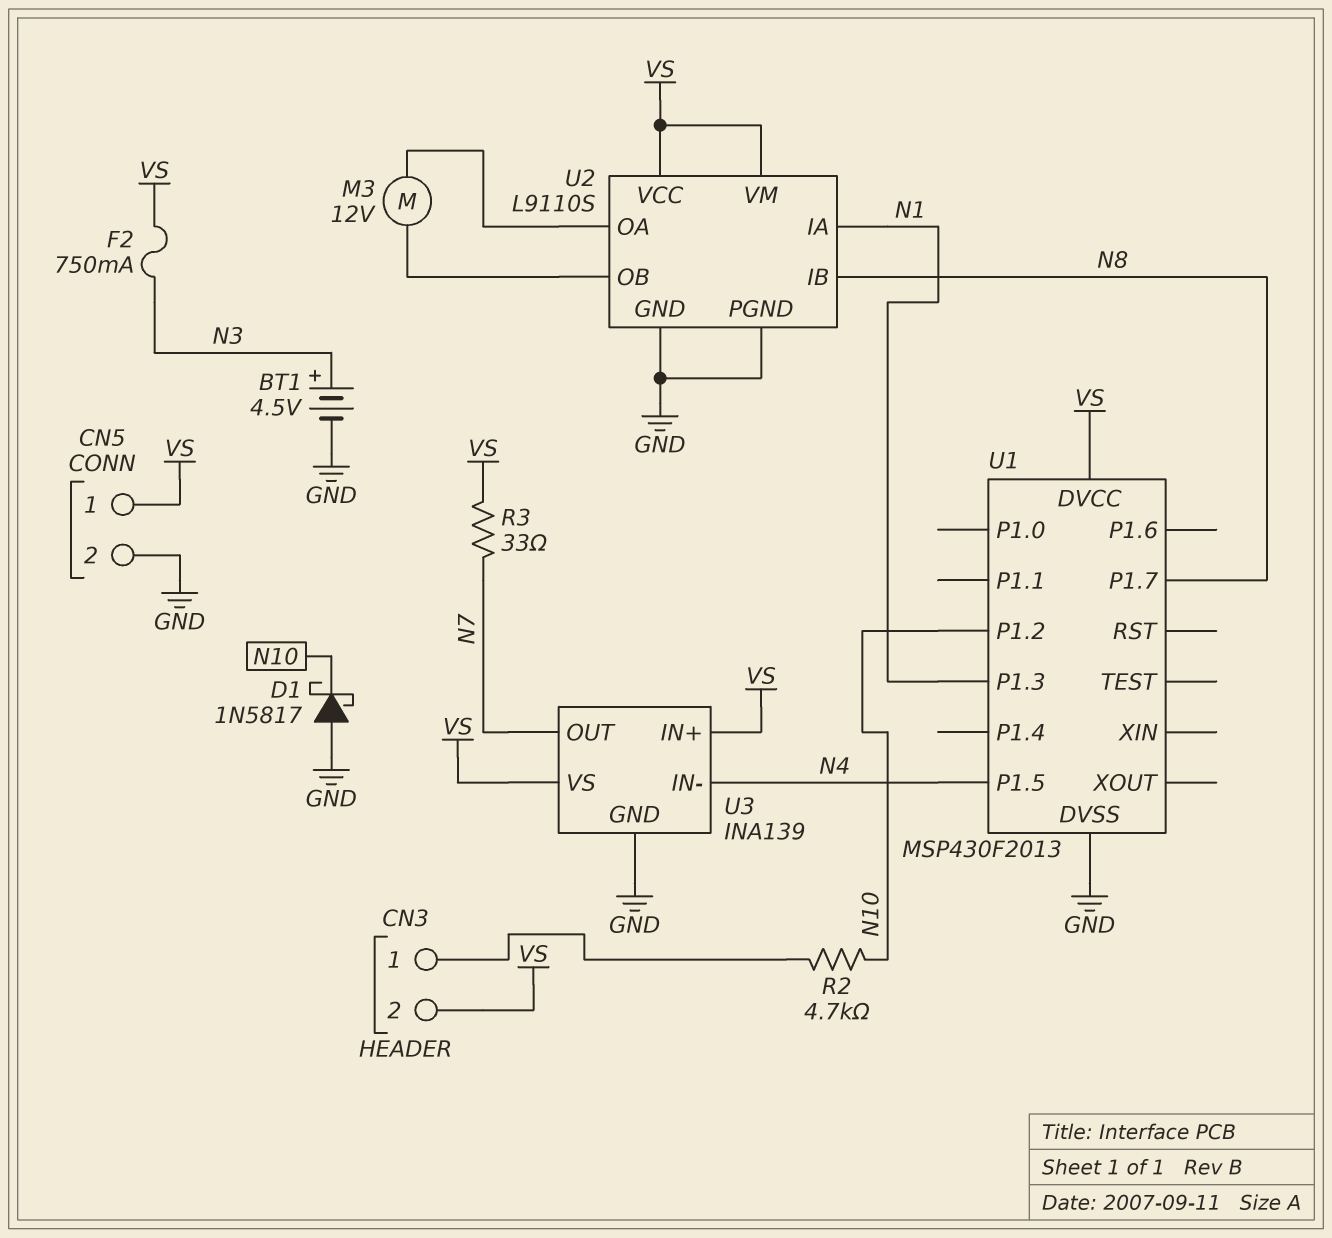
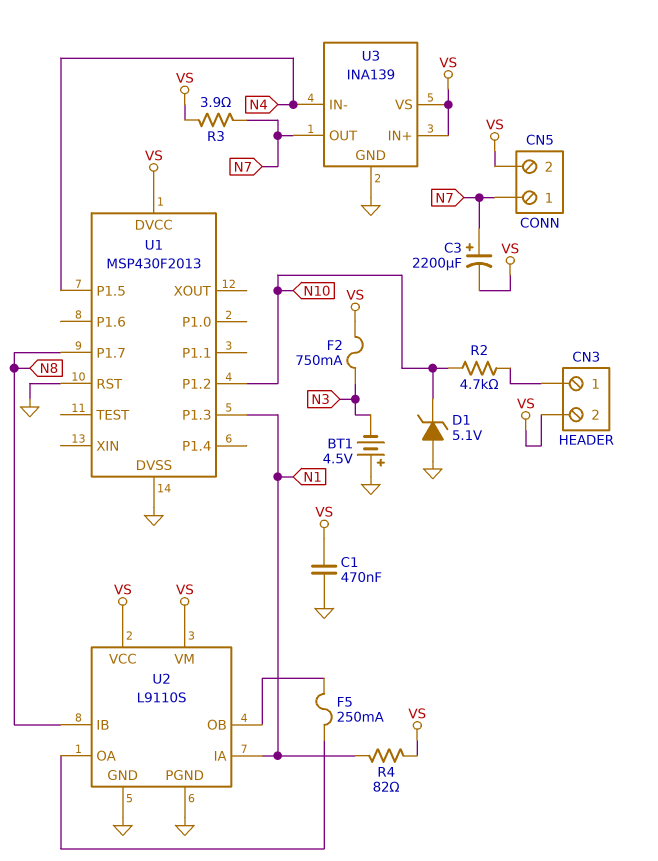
BT1: 4.5V (plus N3, minus GND) -> 4.5V (plus GND, minus N3)
C1: none -> 470nF (GND, VS)
C3: none -> 2200uF (plus N7, minus VS)
CN5 pin 1: VS -> N7
CN5 pin 2: GND -> VS
D1: schottky 1N5817 (A GND, K N10) -> zener 5.1V (A GND, K N10)
F5: none -> 250mA (U2/OA, U2/OB)
M3: motor 12V (U2/OA, U2/OB) -> none
R3: 33 (N7, VS) -> 3.9 (N7, VS)
R4: none -> 82 (N1, VS)
U1 pin RST: none -> GND

